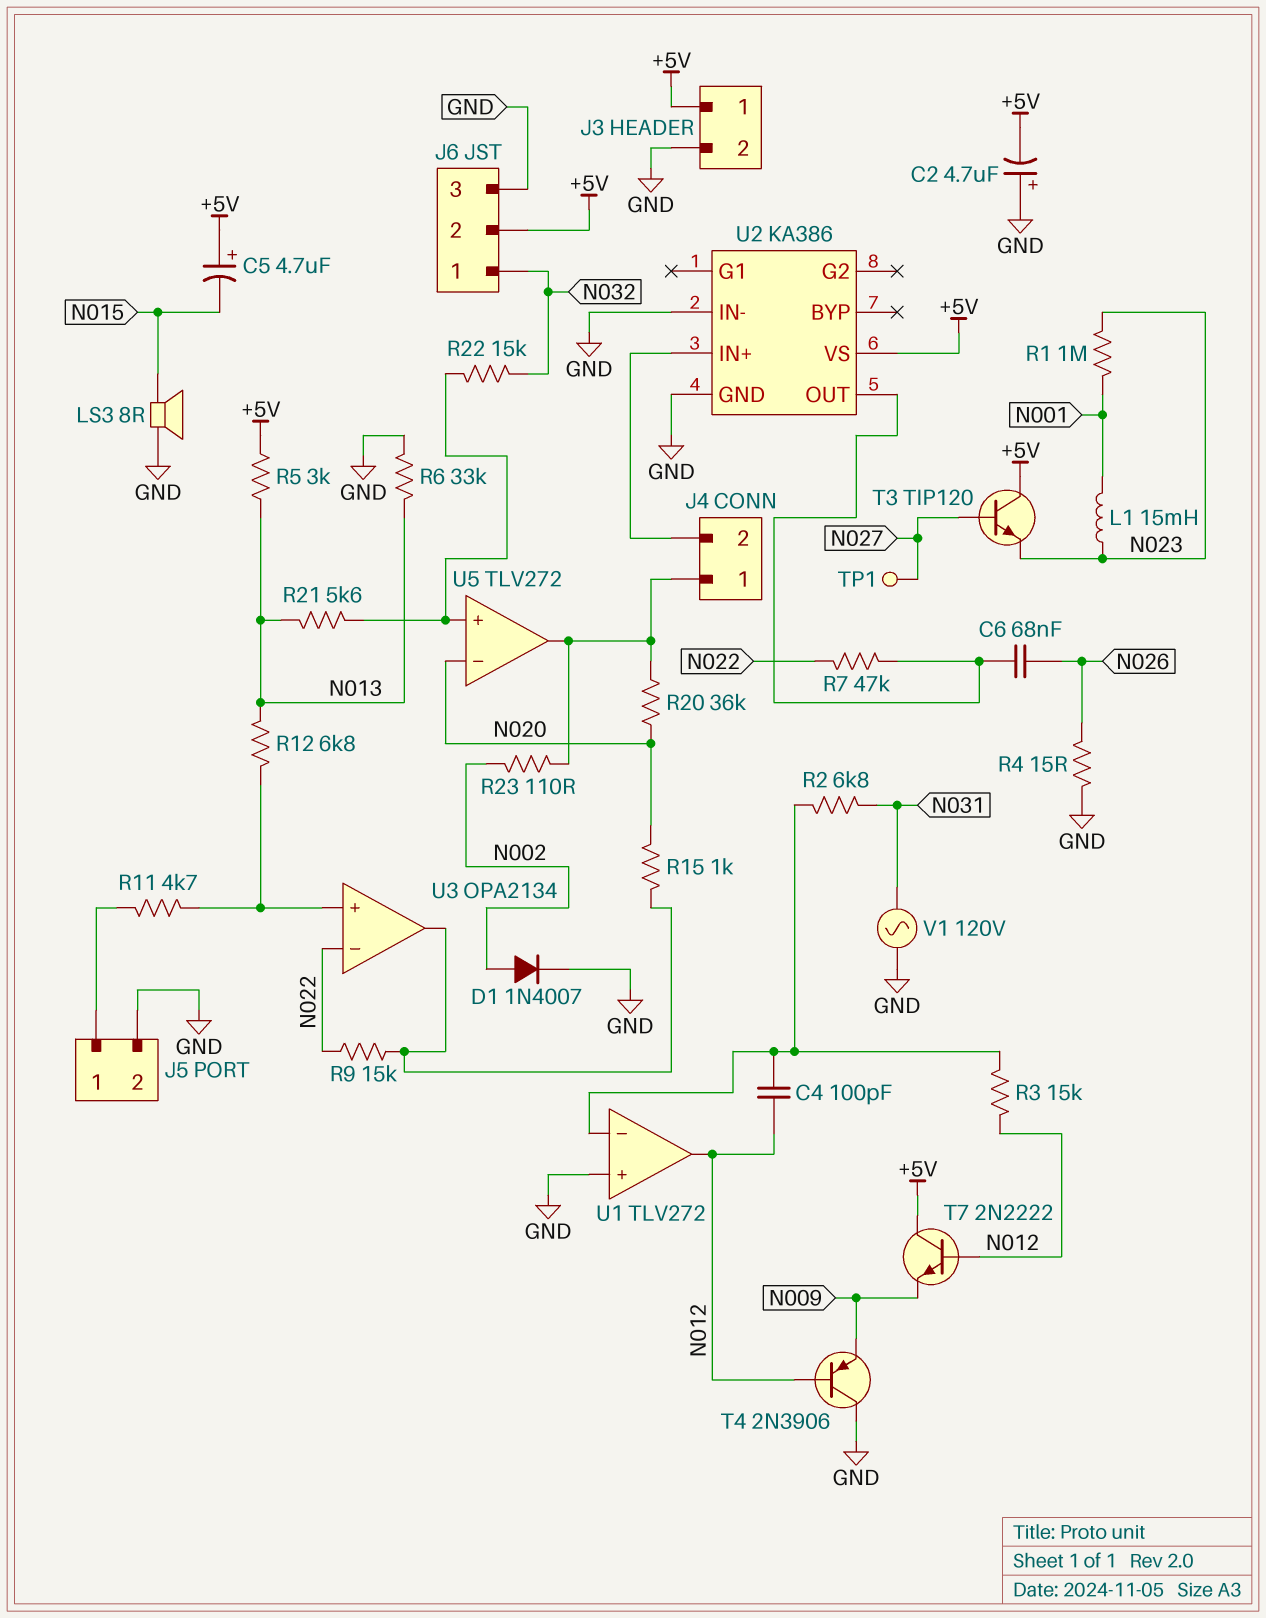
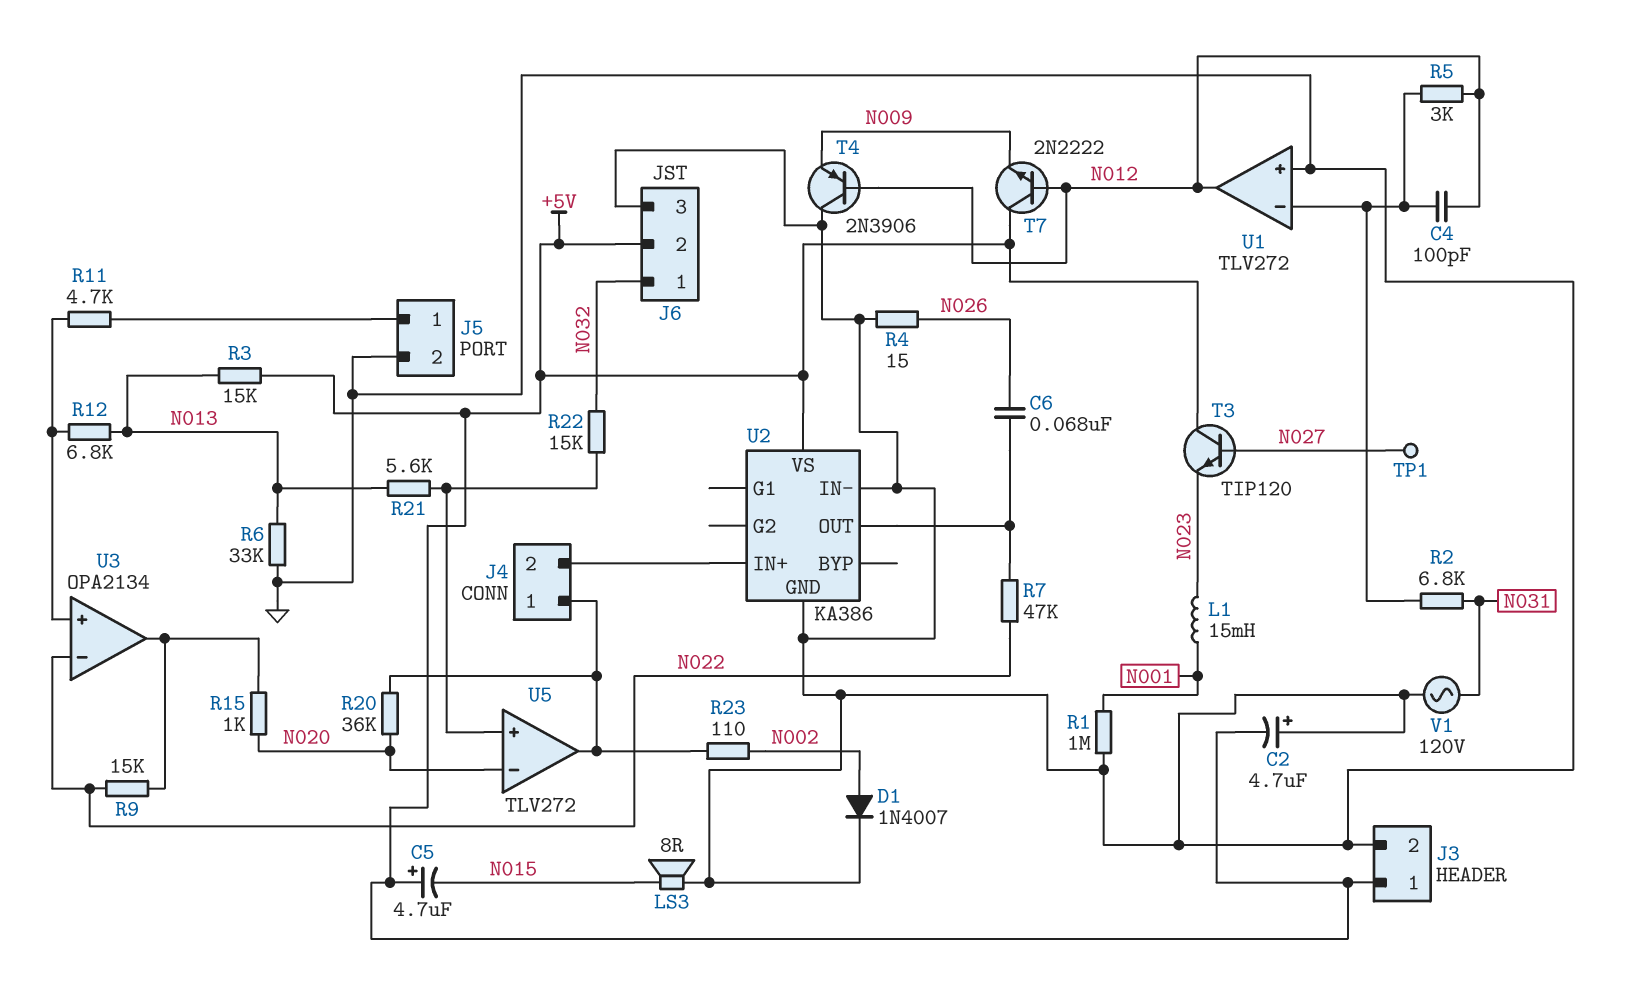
R1: 1M (N001, N023) -> 1M (GND, N001)
R3: 15k (N012, U1/in-) -> 15k (+5V, N013)
R5: 3k (+5V, N013) -> 3k (N012, U1/in-)

